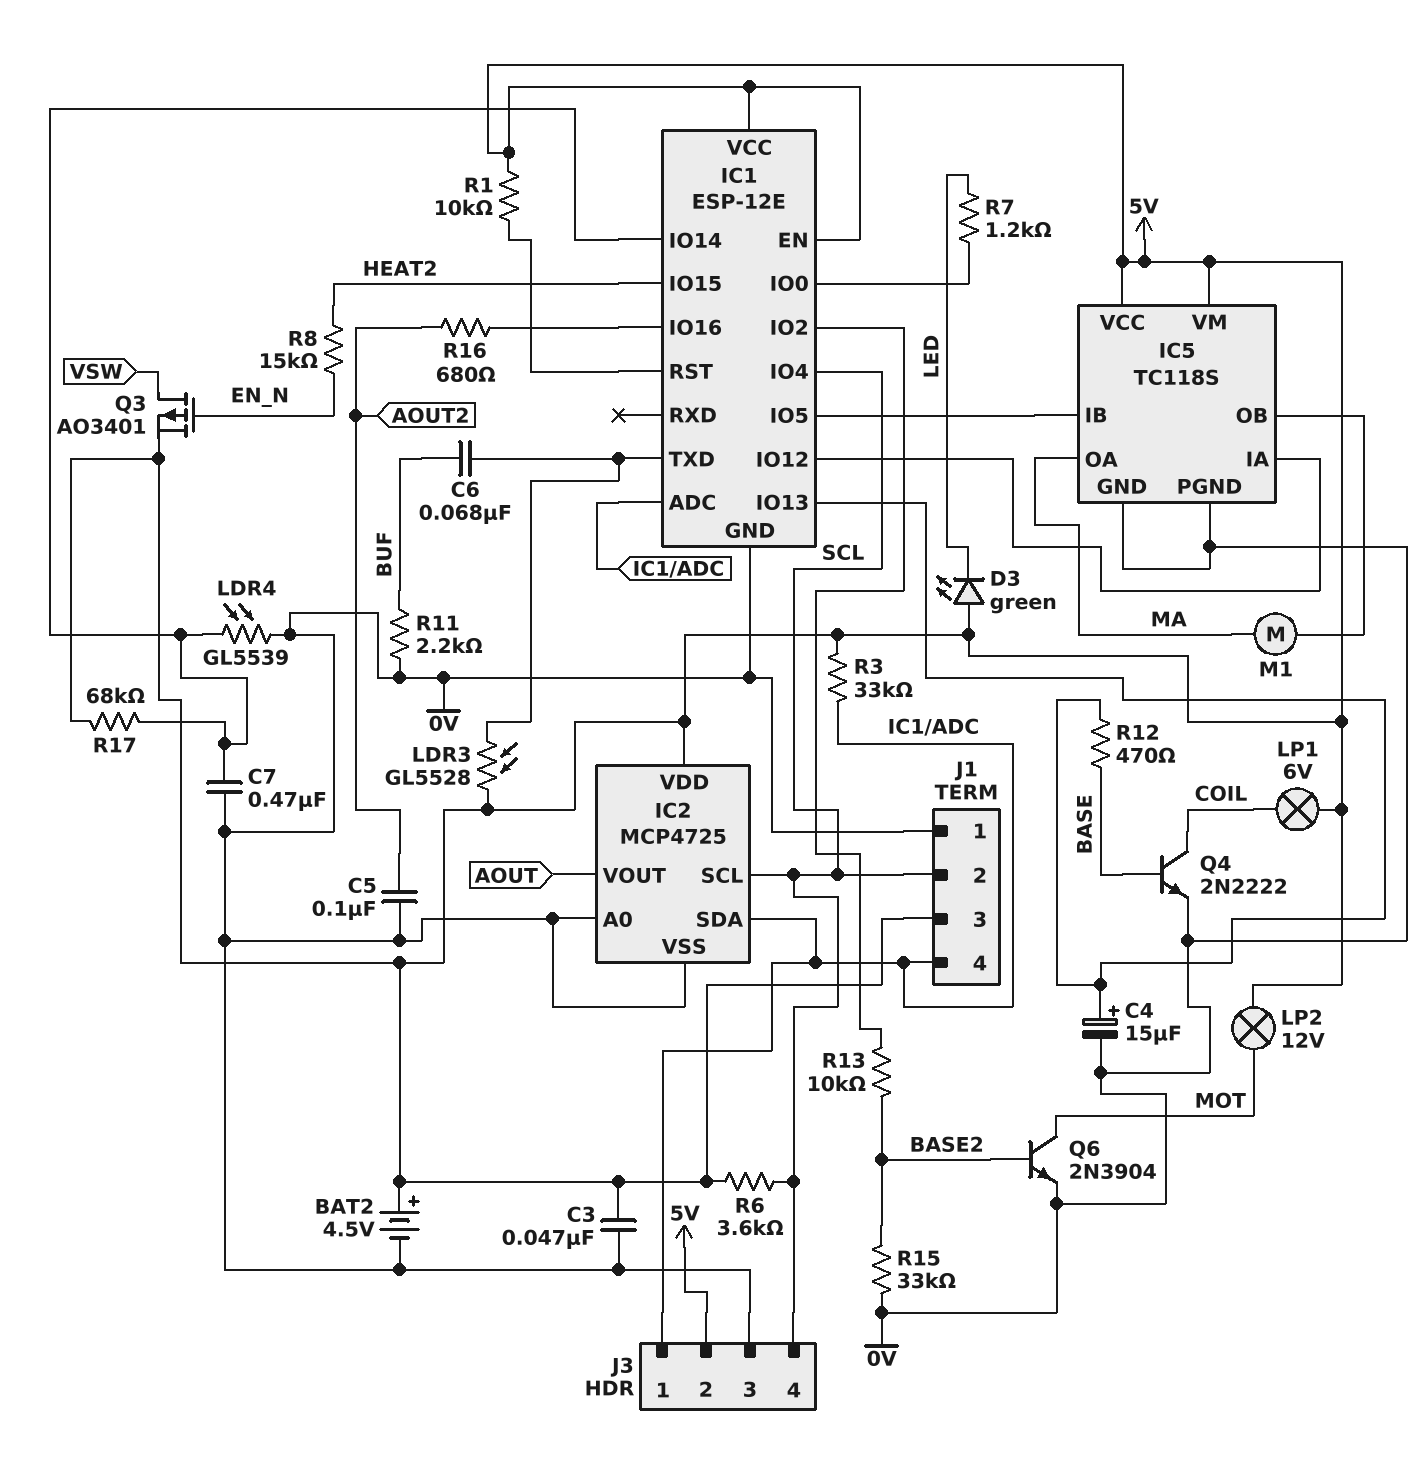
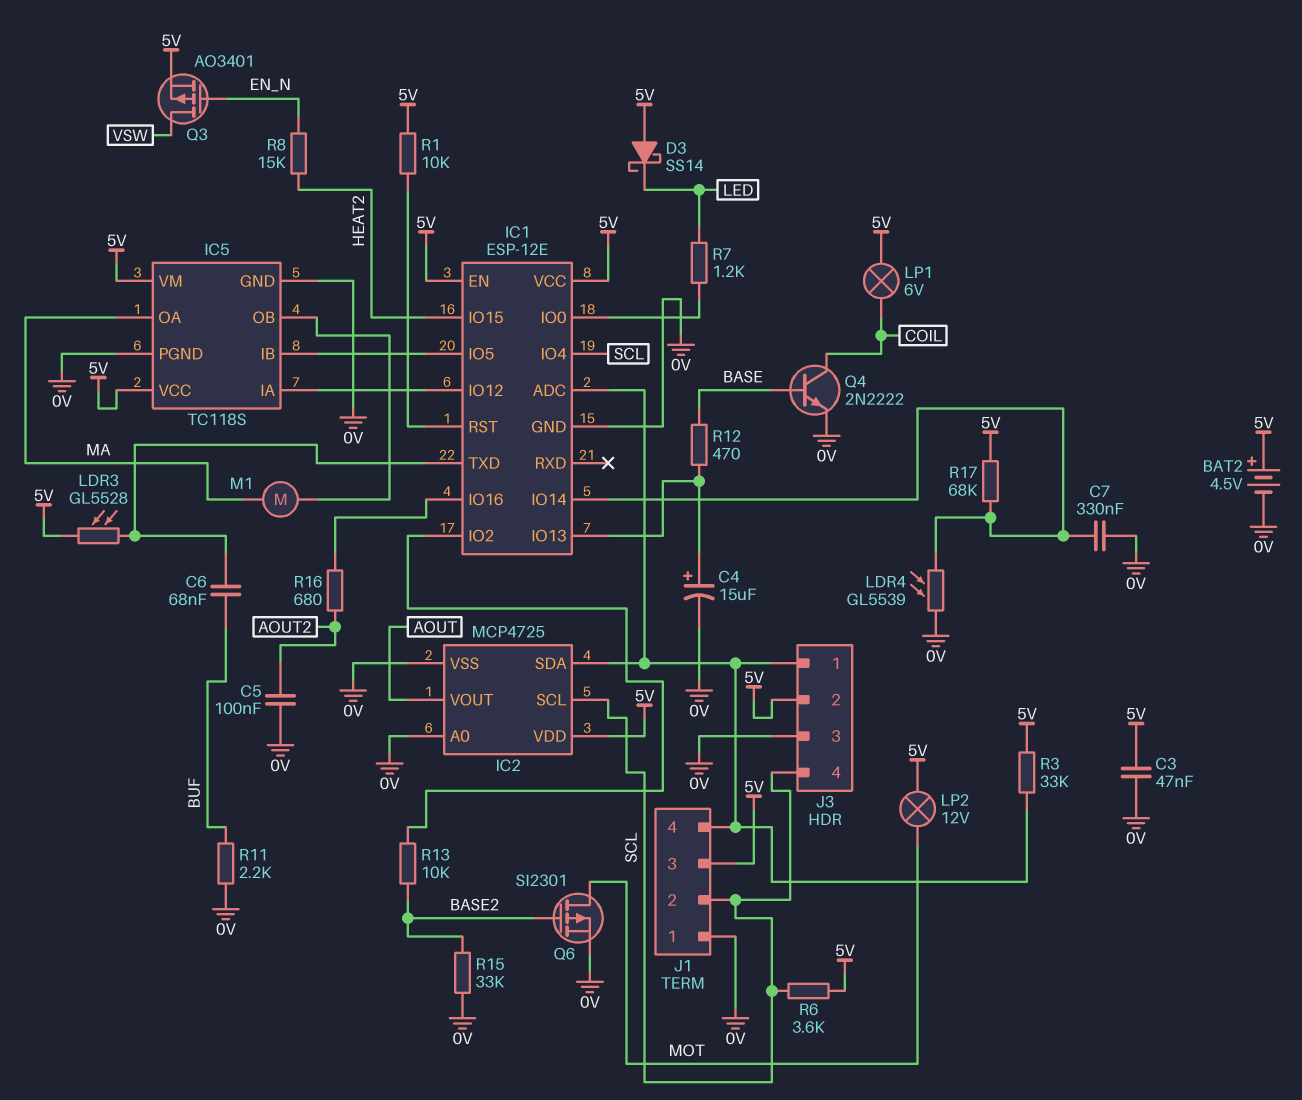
C7: 470nF (0V, IC1/IO14) -> 330nF (0V, IC1/IO14)
D3: LED green (A 5V, K LED) -> schottky SS14 (A 5V, K LED)
Q6: NPN 2N3904 (B BASE2, C MOT, E 0V) -> PMOS SI2301 (G BASE2, D MOT, S 0V)

